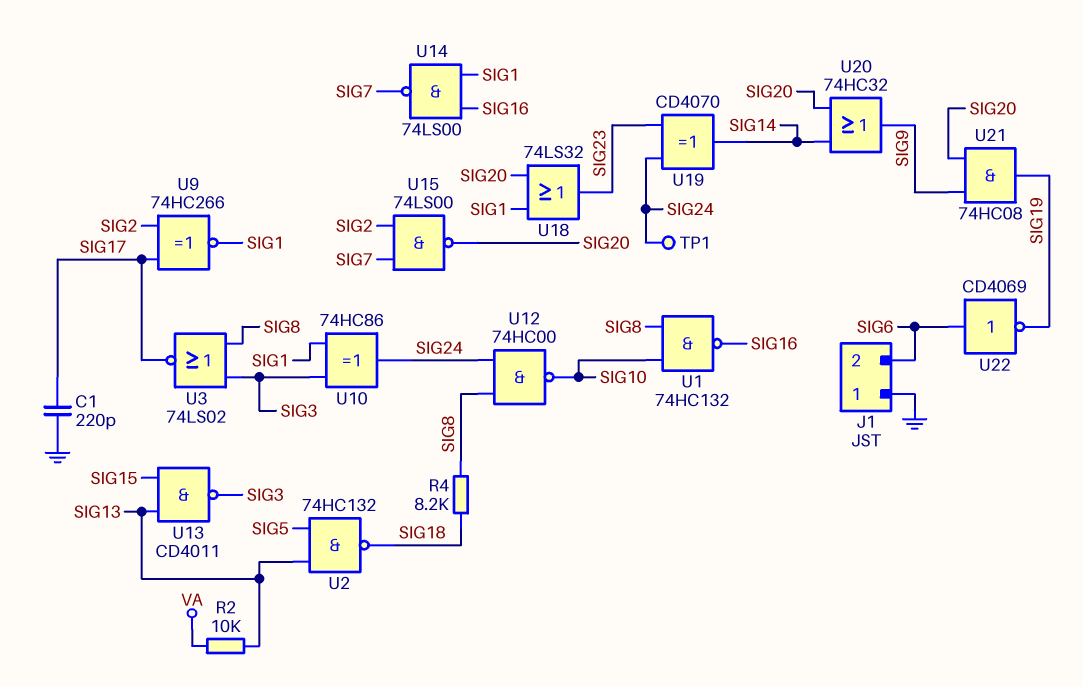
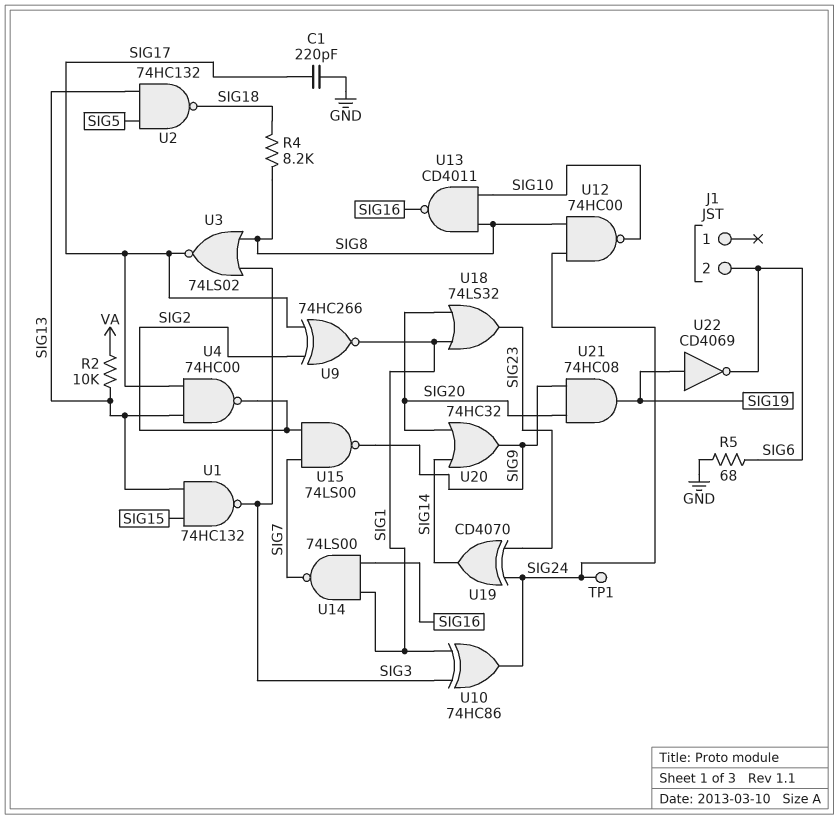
J1 pin 1: GND -> none
R5: none -> 68 (GND, SIG6)
U1: NAND 74HC132 (in SIG8, in SIG10, out SIG16) -> NAND 74HC132 (in SIG13, in SIG15, out SIG3)
U4: none -> NAND 74HC00 (in SIG13, in SIG17, out SIG2)
U13: NAND CD4011 (in SIG13, in SIG15, out SIG3) -> NAND CD4011 (in SIG8, in SIG10, out SIG16)
U15: NAND 74LS00 (in SIG2, in SIG7, out SIG20) -> NAND 74LS00 (in SIG2, in SIG7, out SIG9)
U22: NOT CD4069 (in SIG6, out SIG19) -> NOT CD4069 (in SIG19, out SIG6)

